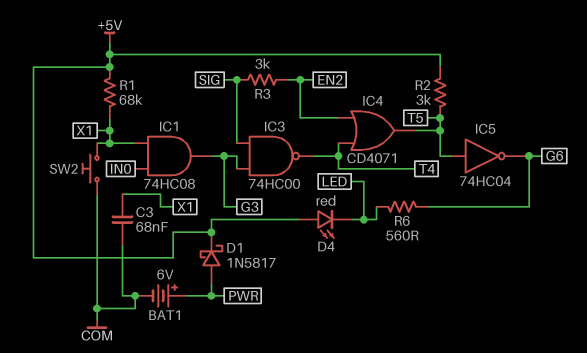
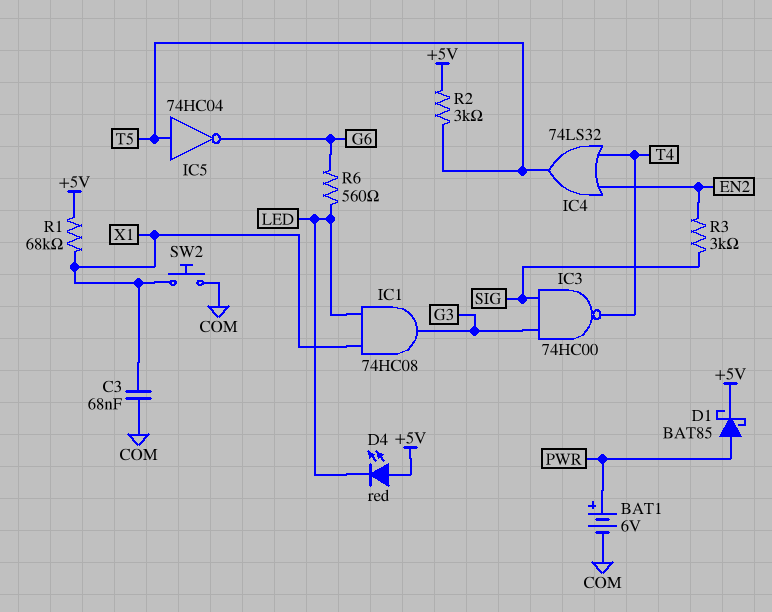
D1: schottky 1N5817 (A PWR, K +5V) -> schottky BAT85 (A PWR, K +5V)
IC1: AND 74HC08 (in IN0, in X1, out G3) -> AND 74HC08 (in LED, in X1, out G3)
IC4: OR CD4071 (in EN2, in T4, out T5) -> OR 74LS32 (in EN2, in T4, out T5)

